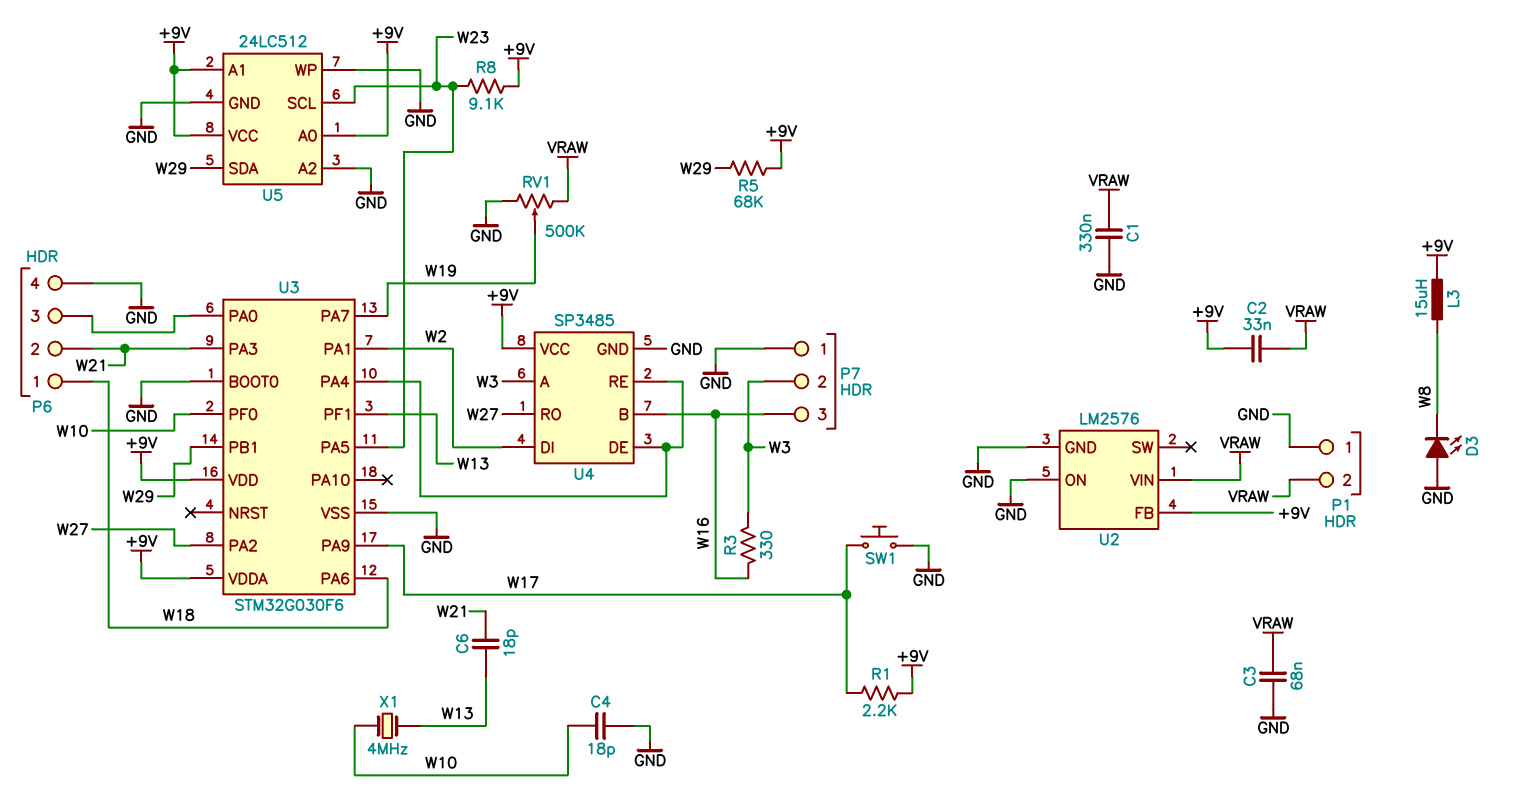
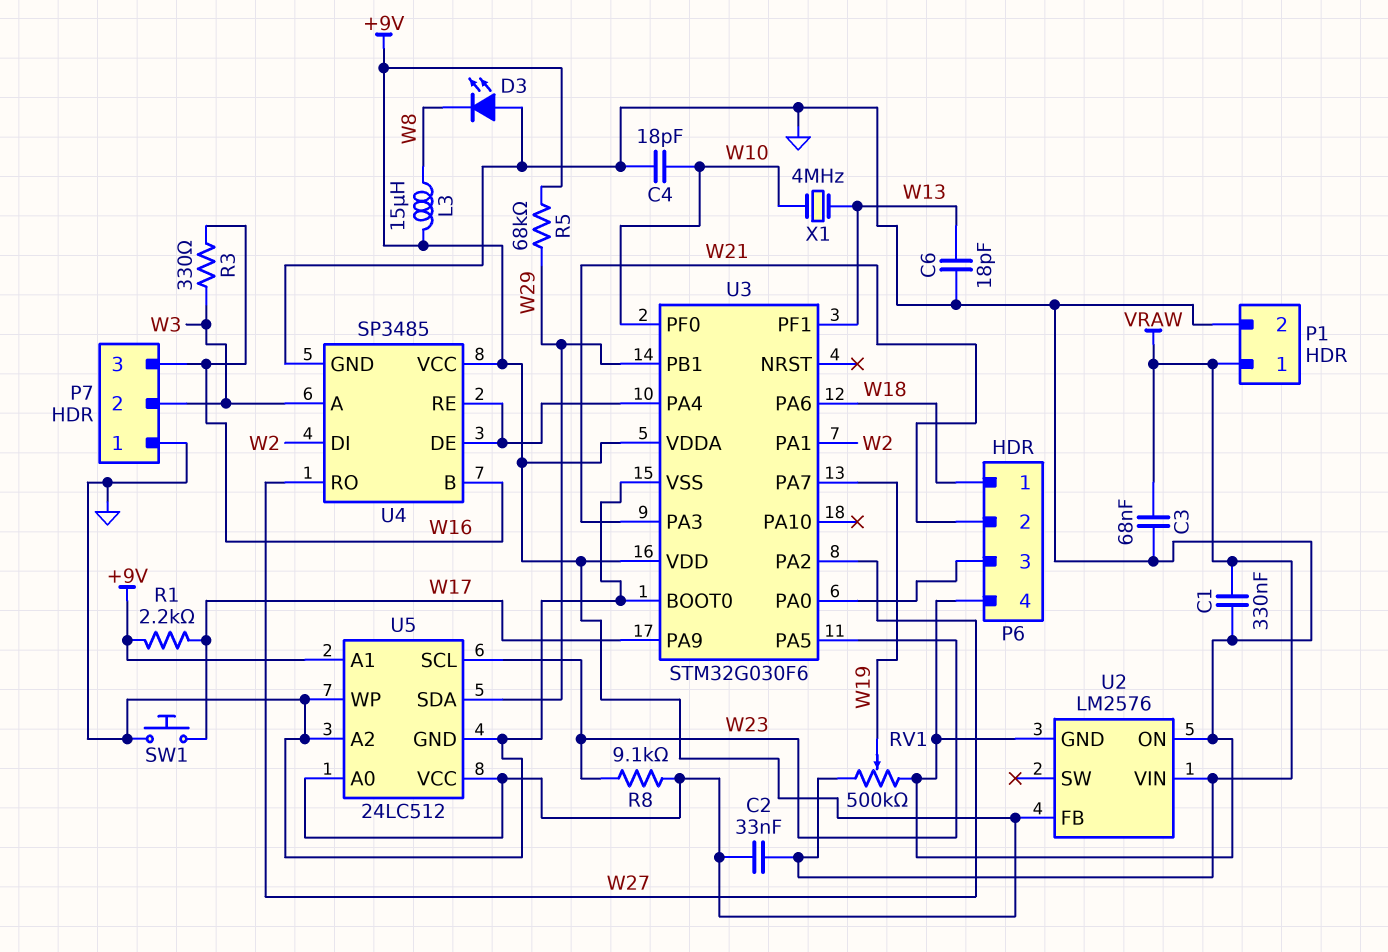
C6: 18pF (W13, W21) -> 18pF (GND, W13)
P1 pin 1: GND -> VRAW
P1 pin 2: VRAW -> GND

